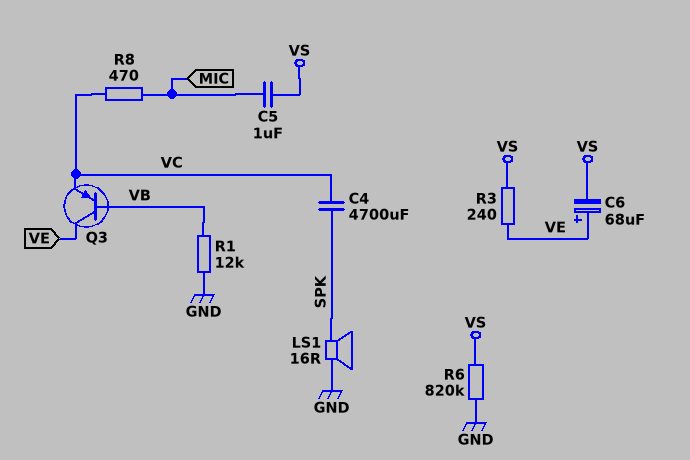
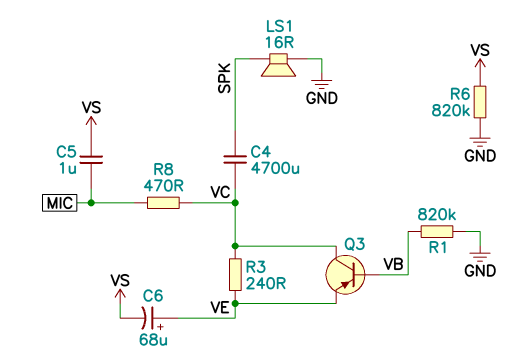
Q3: PNP (B VB, C VE, E VC) -> PNP (B VB, C VC, E VE)
R1: 12k (GND, VB) -> 820k (GND, VB)
R3: 240 (VE, VS) -> 240 (VC, VE)

